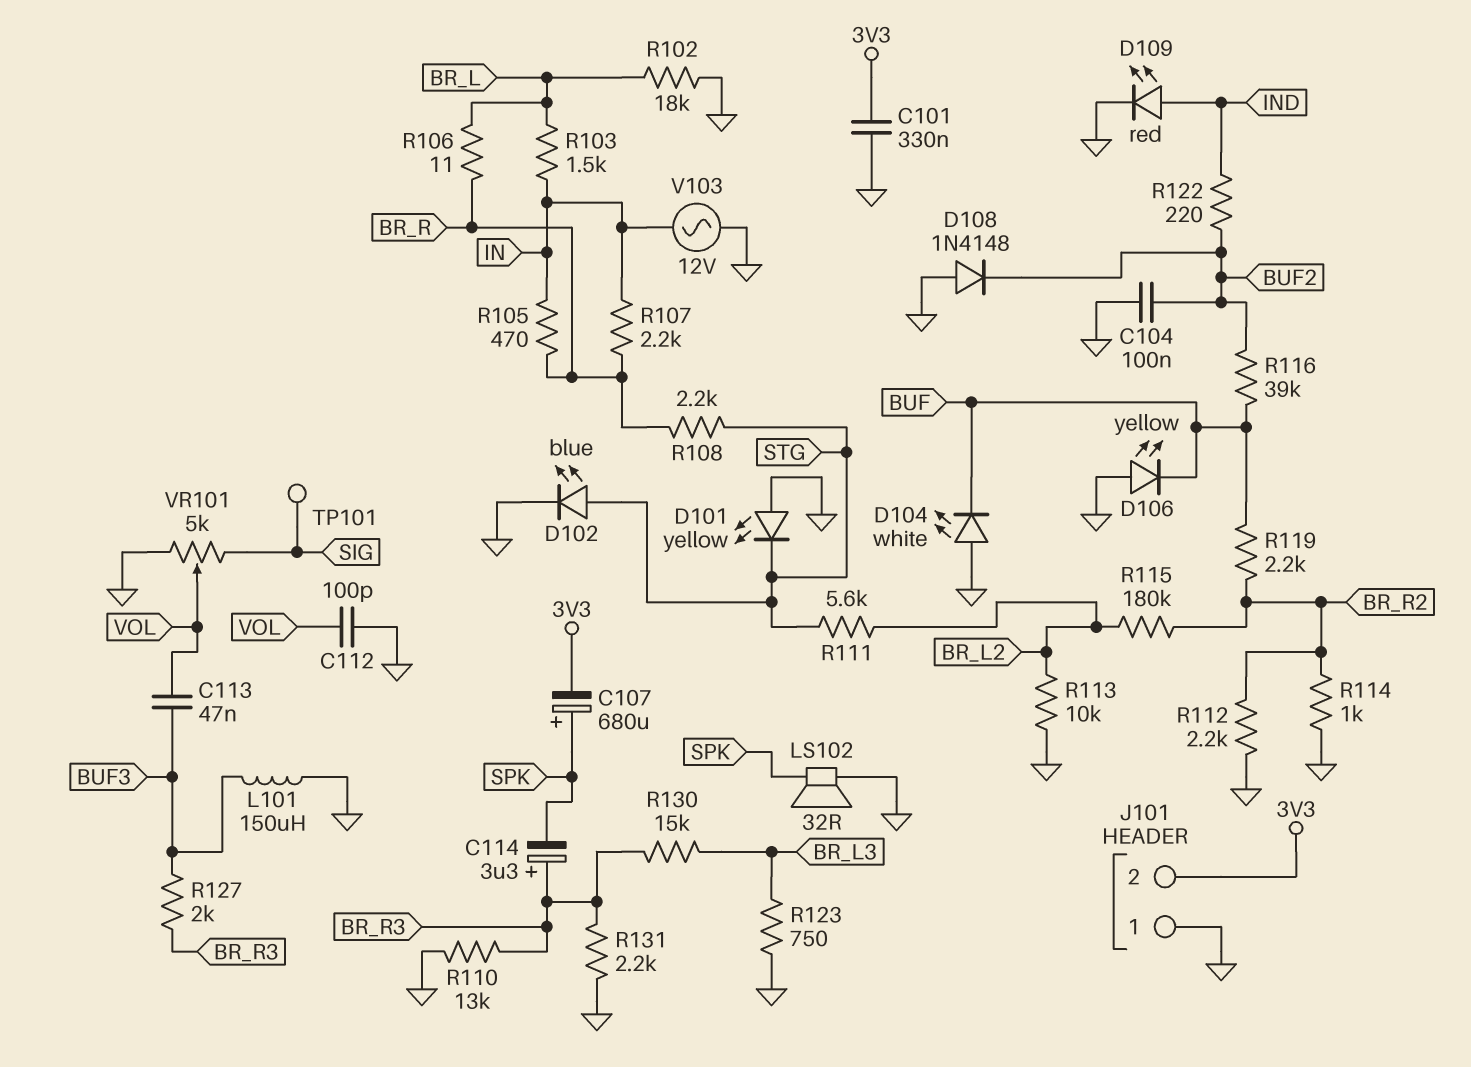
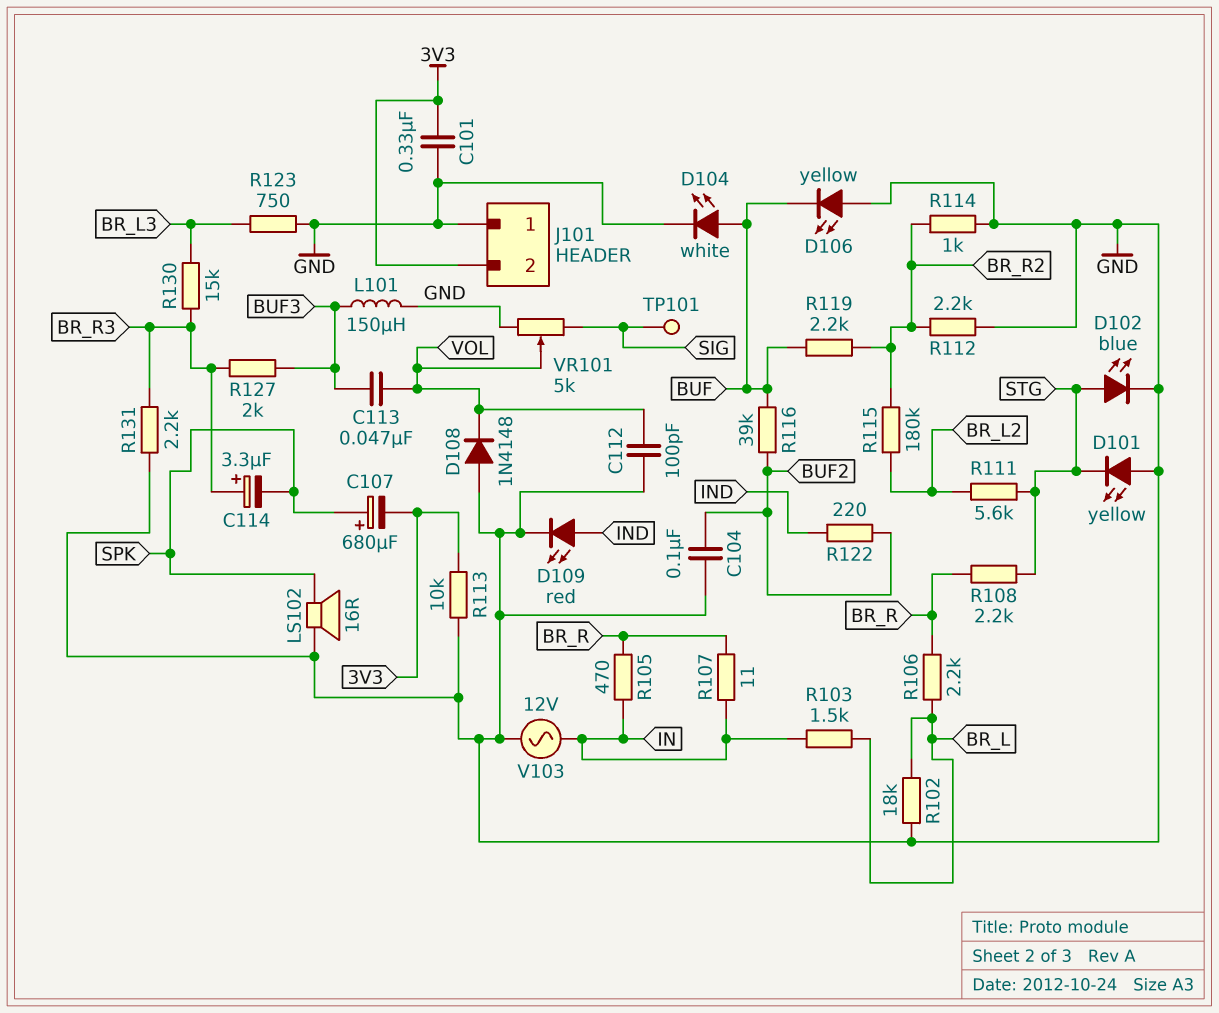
D104: LED white (A GND, K BUF) -> LED white (A BUF, K GND)
D108: diode 1N4148 (A GND, K BUF2) -> diode 1N4148 (A GND, K VOL)
LS102: speaker 32R (GND, SPK) -> speaker 16R (GND, SPK)
R106: 11 (BR_L, BR_R) -> 2.2k (BR_L, BR_R)
R107: 2.2k (BR_R, IN) -> 11 (BR_R, IN)
R110: 13k (BR_R3, GND) -> none
R113: 10k (BR_L2, GND) -> 10k (3V3, GND)

